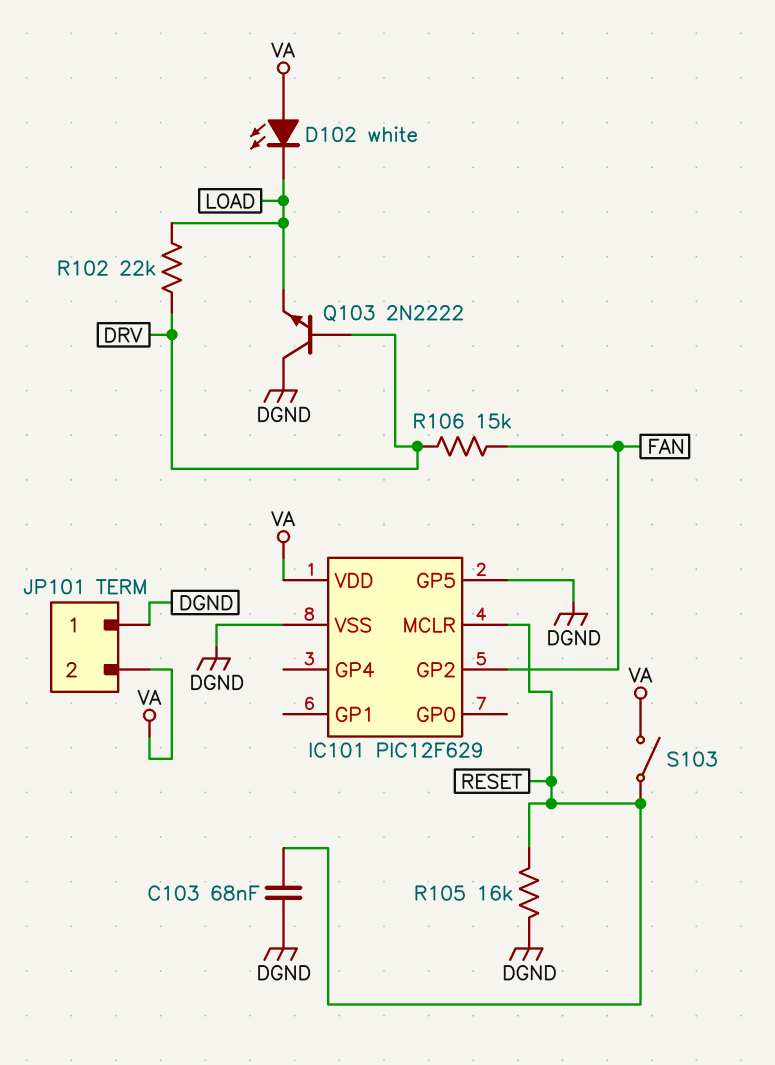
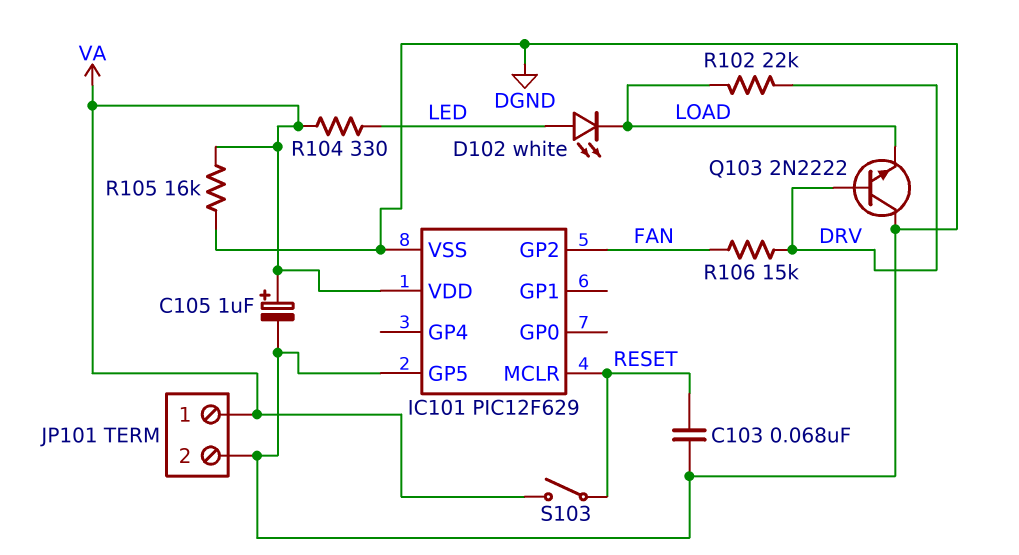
C105: none -> 1uF (plus VA, minus DGND)
D102: LED white (A VA, K LOAD) -> LED white (A LED, K LOAD)
JP101 pin 1: DGND -> VA
JP101 pin 2: VA -> DGND
R104: none -> 330 (LED, VA)
R105: 16k (DGND, RESET) -> 16k (DGND, VA)

